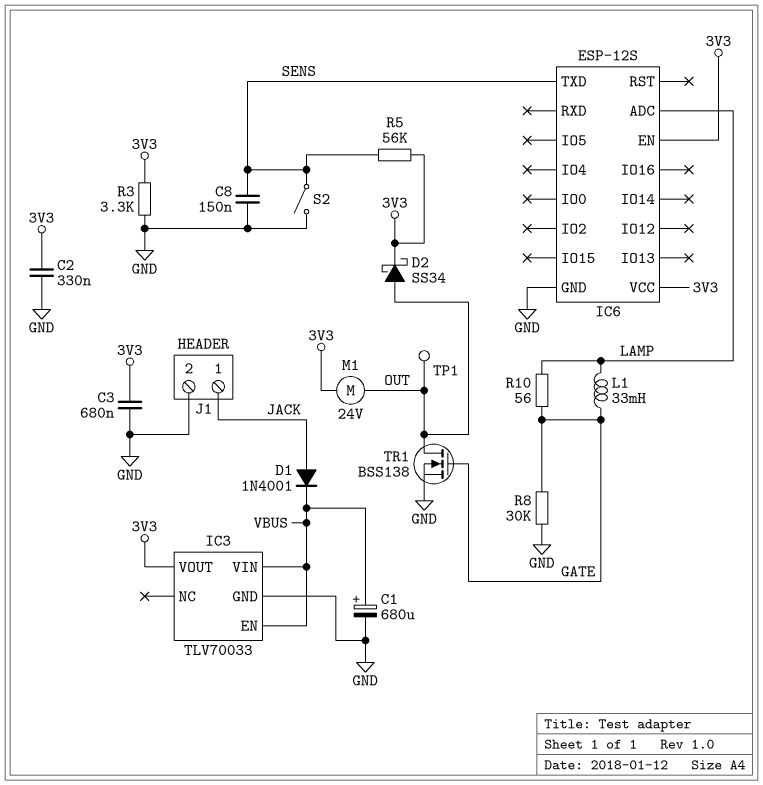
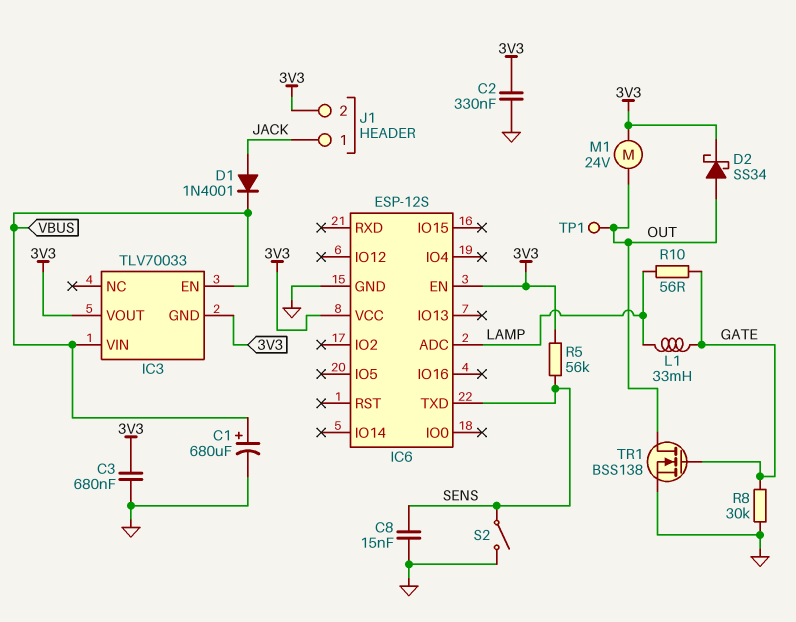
C8: 150nF (GND, SENS) -> 15nF (GND, SENS)
IC3 pin GND: GND -> 3V3
J1 pin 2: GND -> 3V3
R3: 3.3k (3V3, GND) -> none

